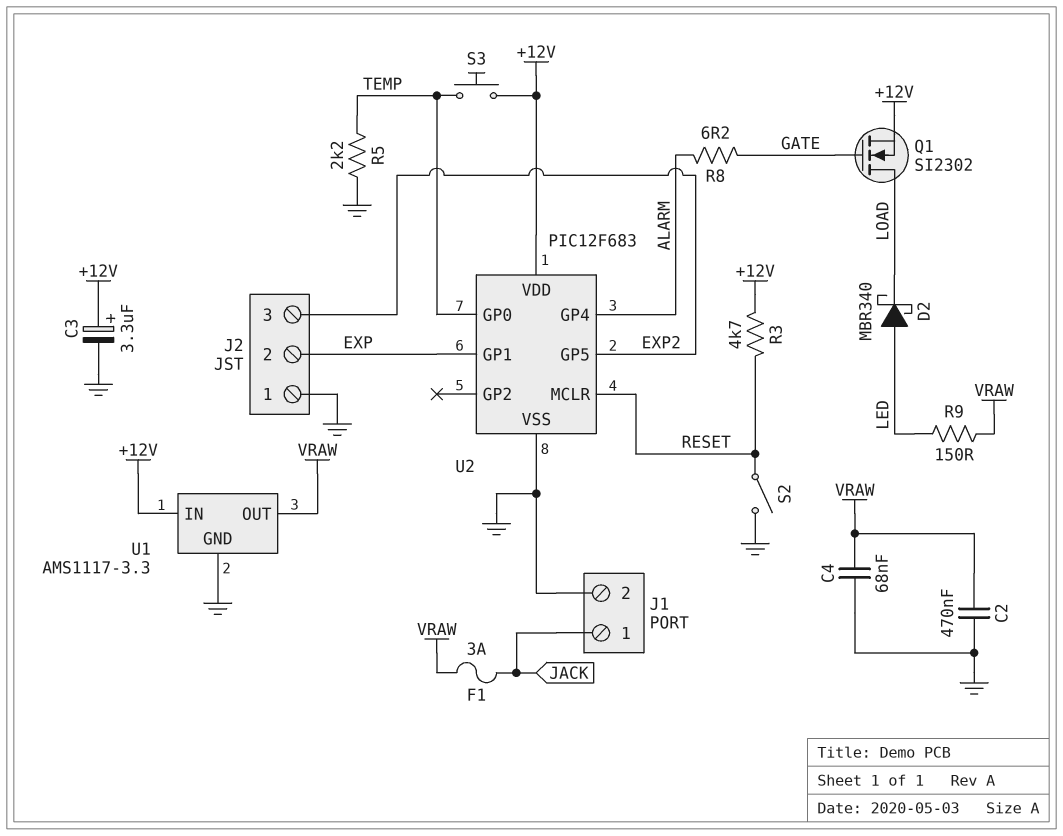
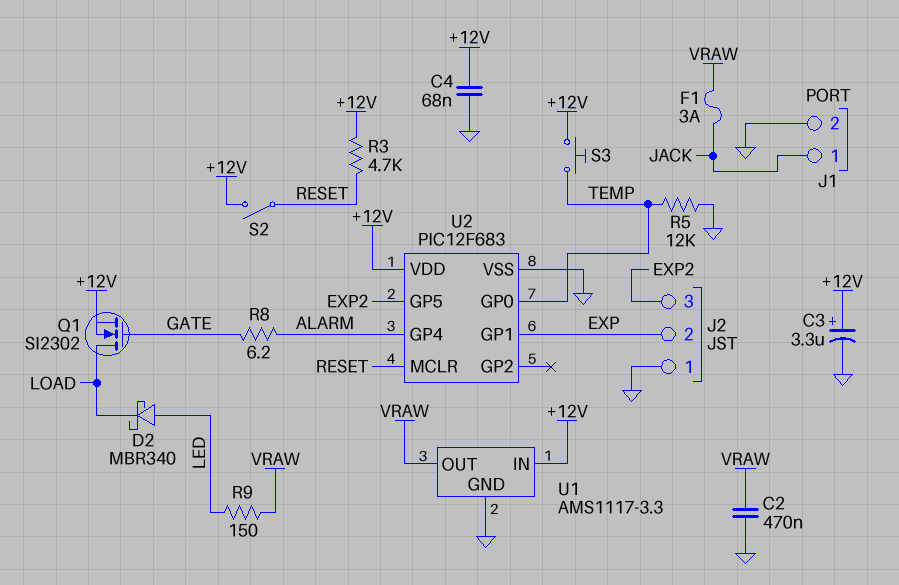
C4: 68nF (GND, VRAW) -> 68nF (+12V, GND)
R5: 2.2k (GND, TEMP) -> 12k (GND, TEMP)
S2: switch (GND, RESET) -> switch (+12V, RESET)

